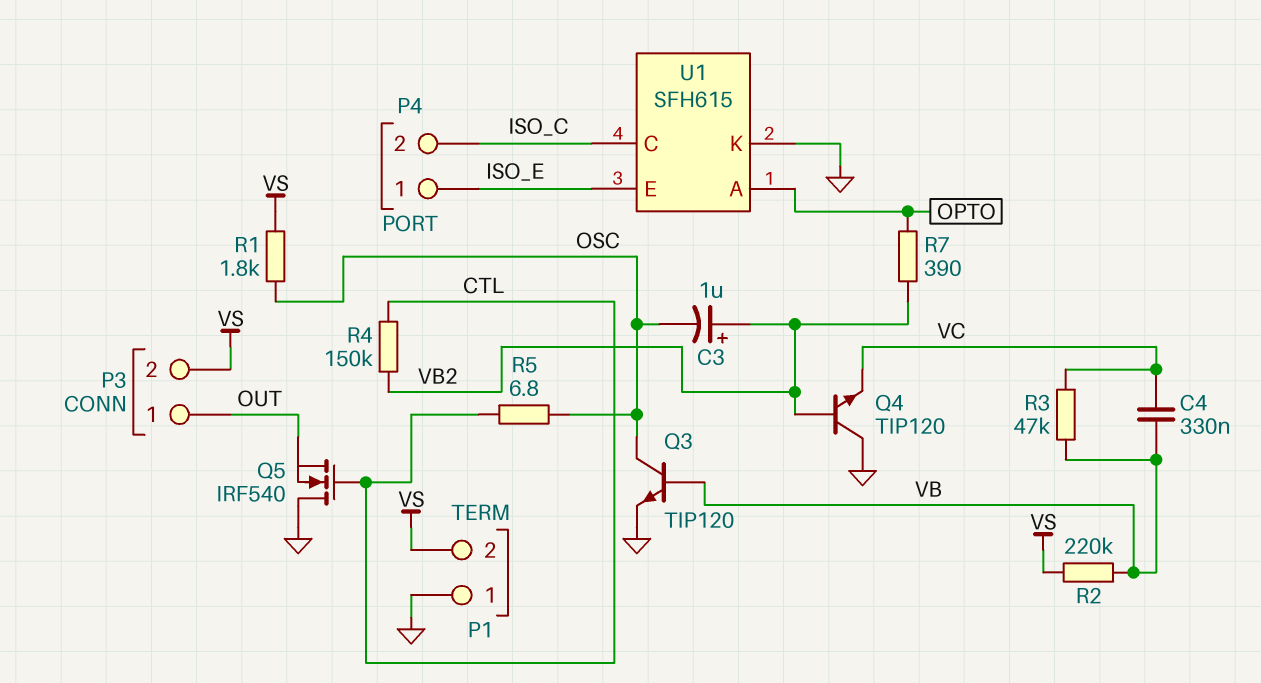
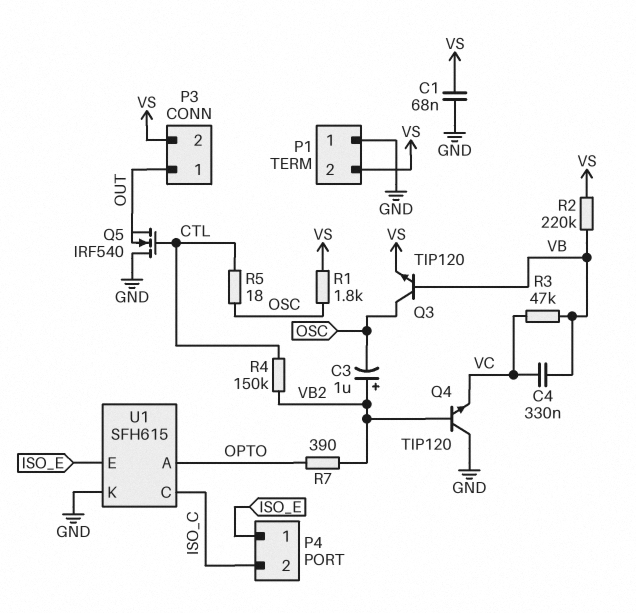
C1: none -> 68nF (GND, VS)
Q3: NPN TIP120 (B VB, C OSC, E GND) -> NPN TIP120 (B VB, C OSC, E VS)
R5: 6.8 (CTL, OSC) -> 18 (CTL, OSC)

